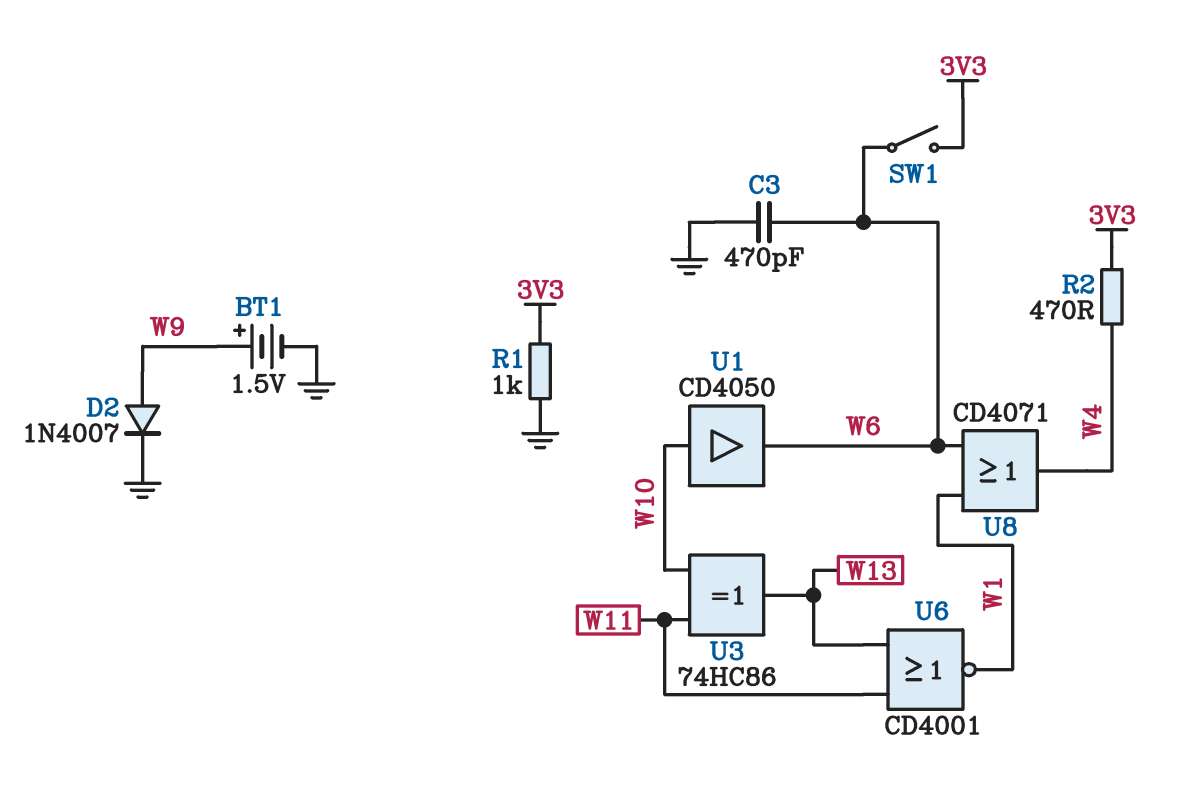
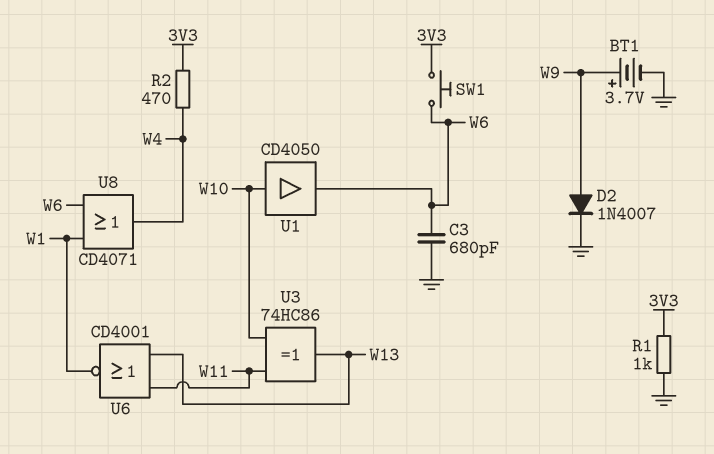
BT1: 1.5V (plus W9, minus GND) -> 3.7V (plus W9, minus GND)
C3: 470pF (GND, W6) -> 680pF (GND, W6)
SW1: switch (3V3, W6) -> button (3V3, W6)

